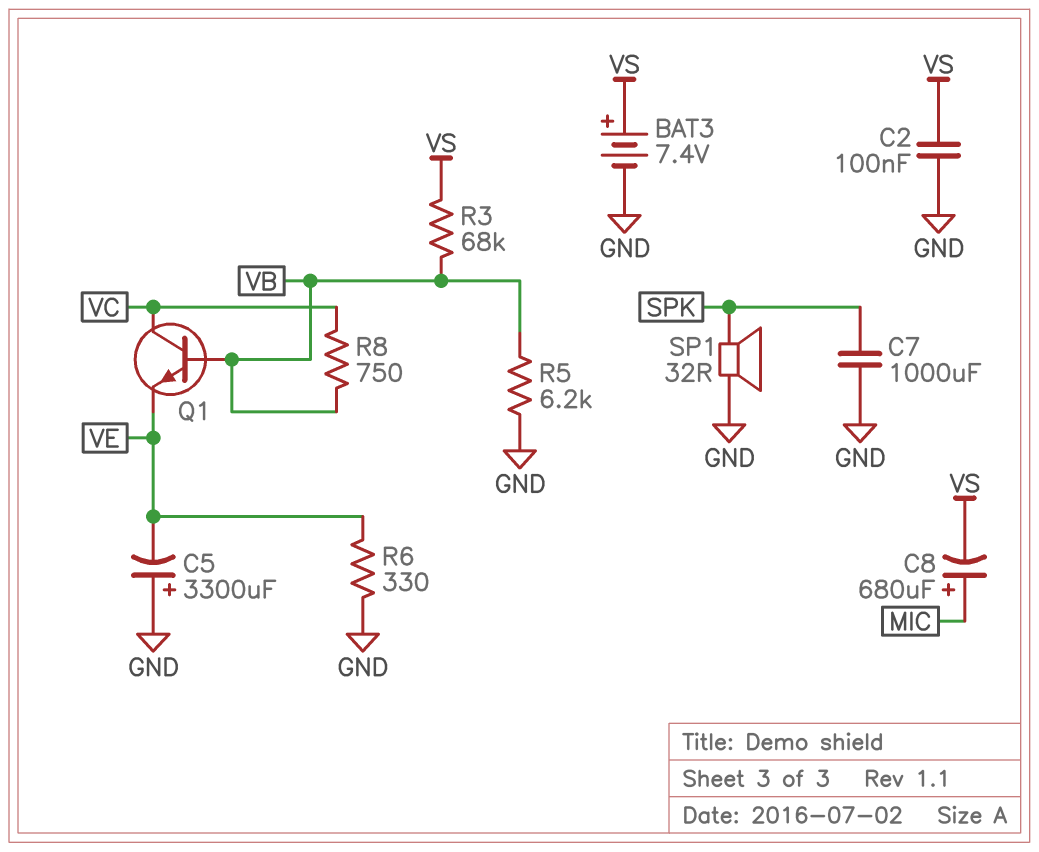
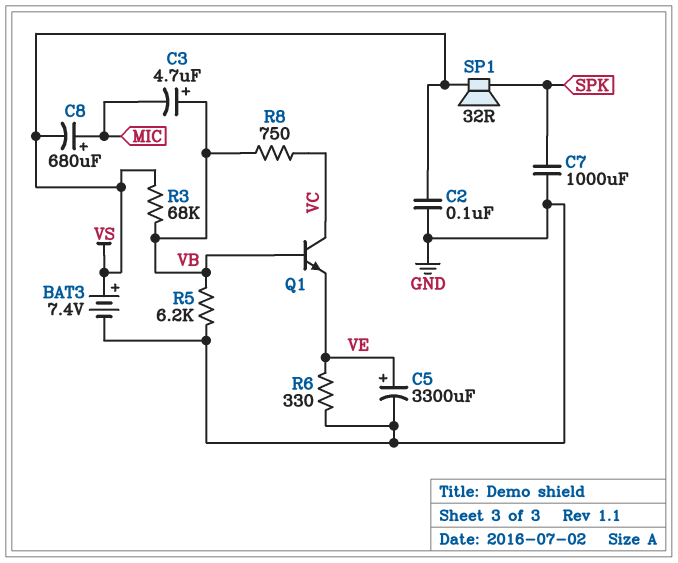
C3: none -> 4.7uF (plus VB, minus MIC)
C5: 3300uF (plus GND, minus VE) -> 3300uF (plus VE, minus GND)
SP1: speaker 32R (GND, SPK) -> speaker 32R (SPK, VS)

